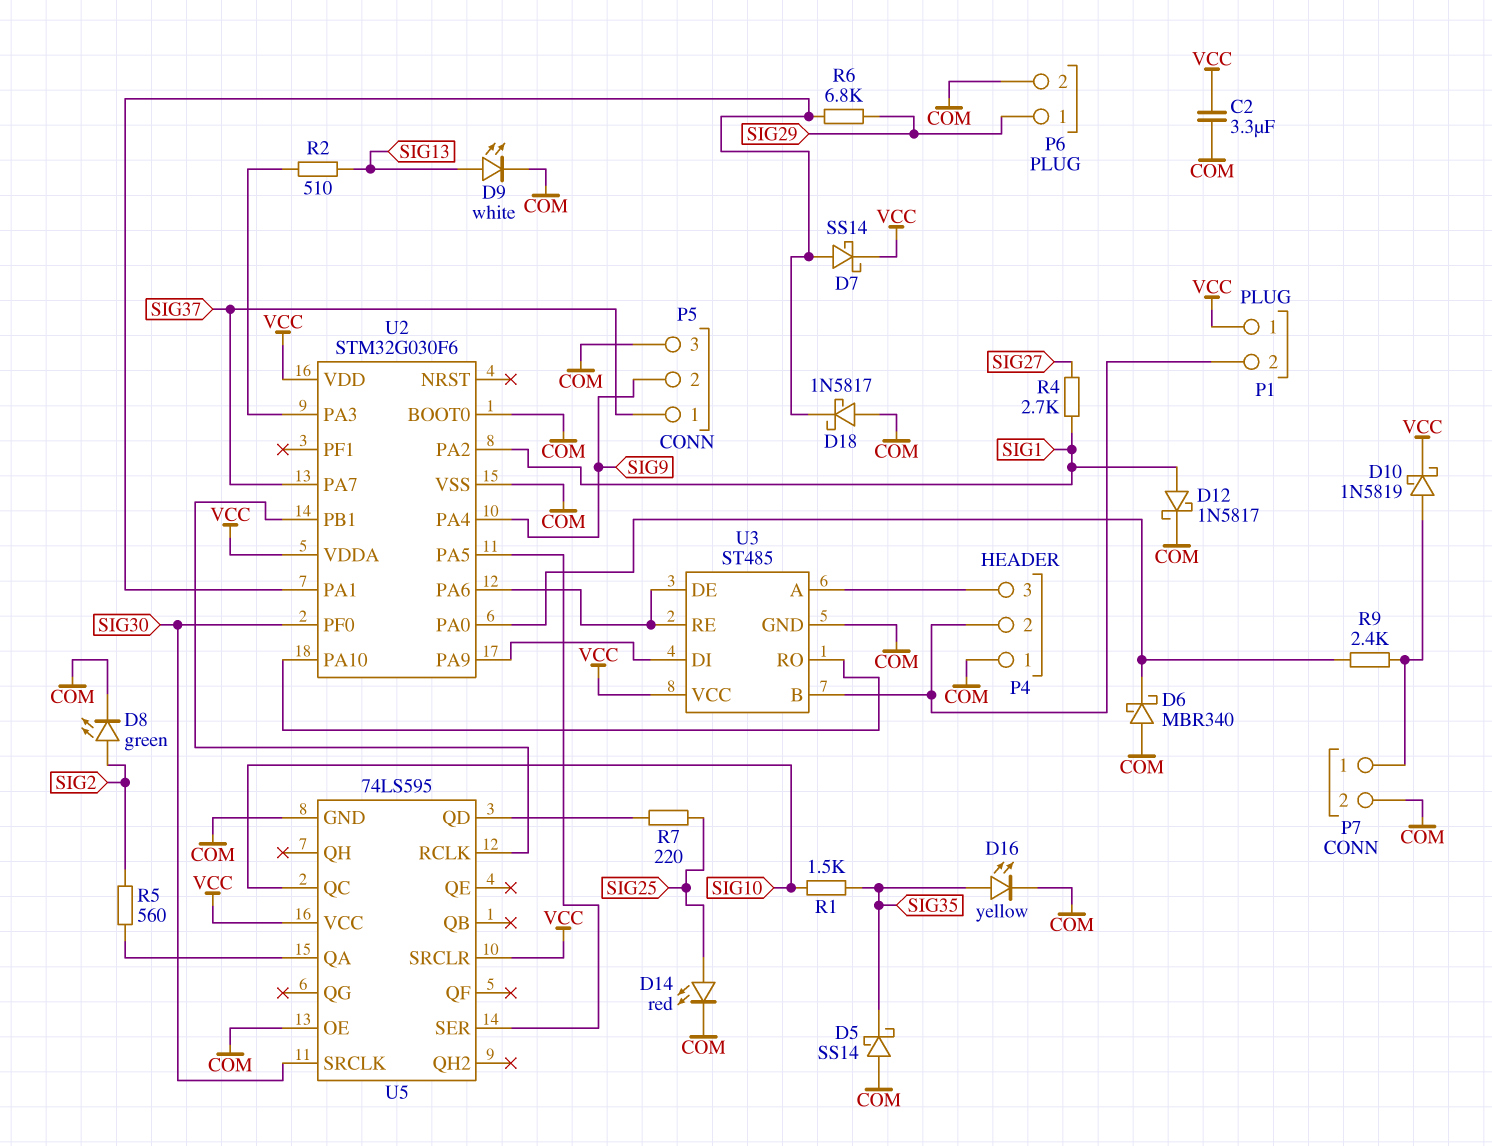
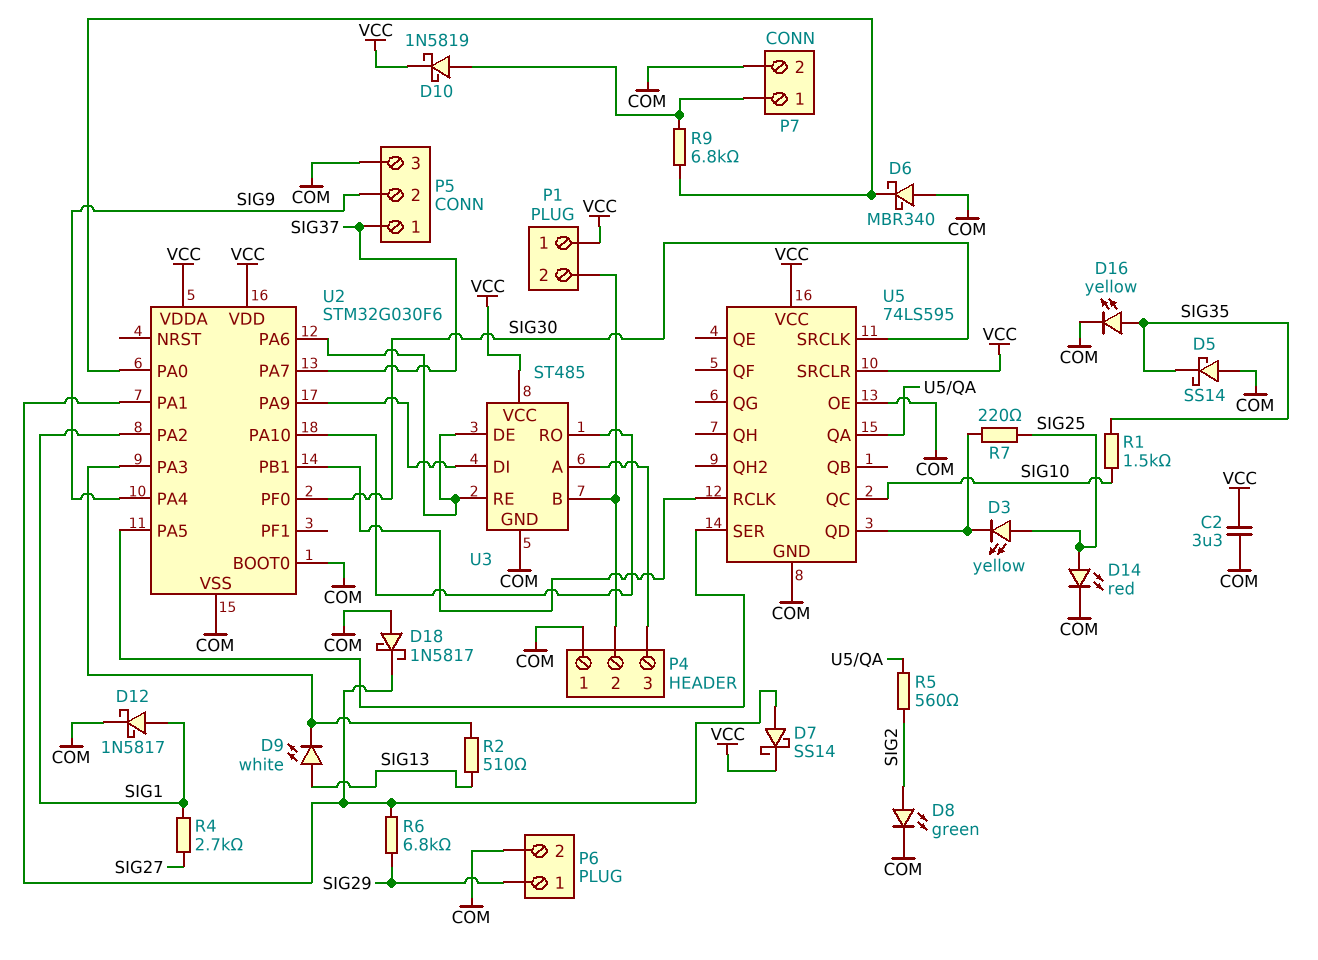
D3: none -> LED yellow (A SIG25, K U5/QD)
D9: LED white (A SIG13, K COM) -> LED white (A SIG13, K U2/PA3)
R9: 2.4k (P7/1, U2/PA0) -> 6.8k (P7/1, U2/PA0)

